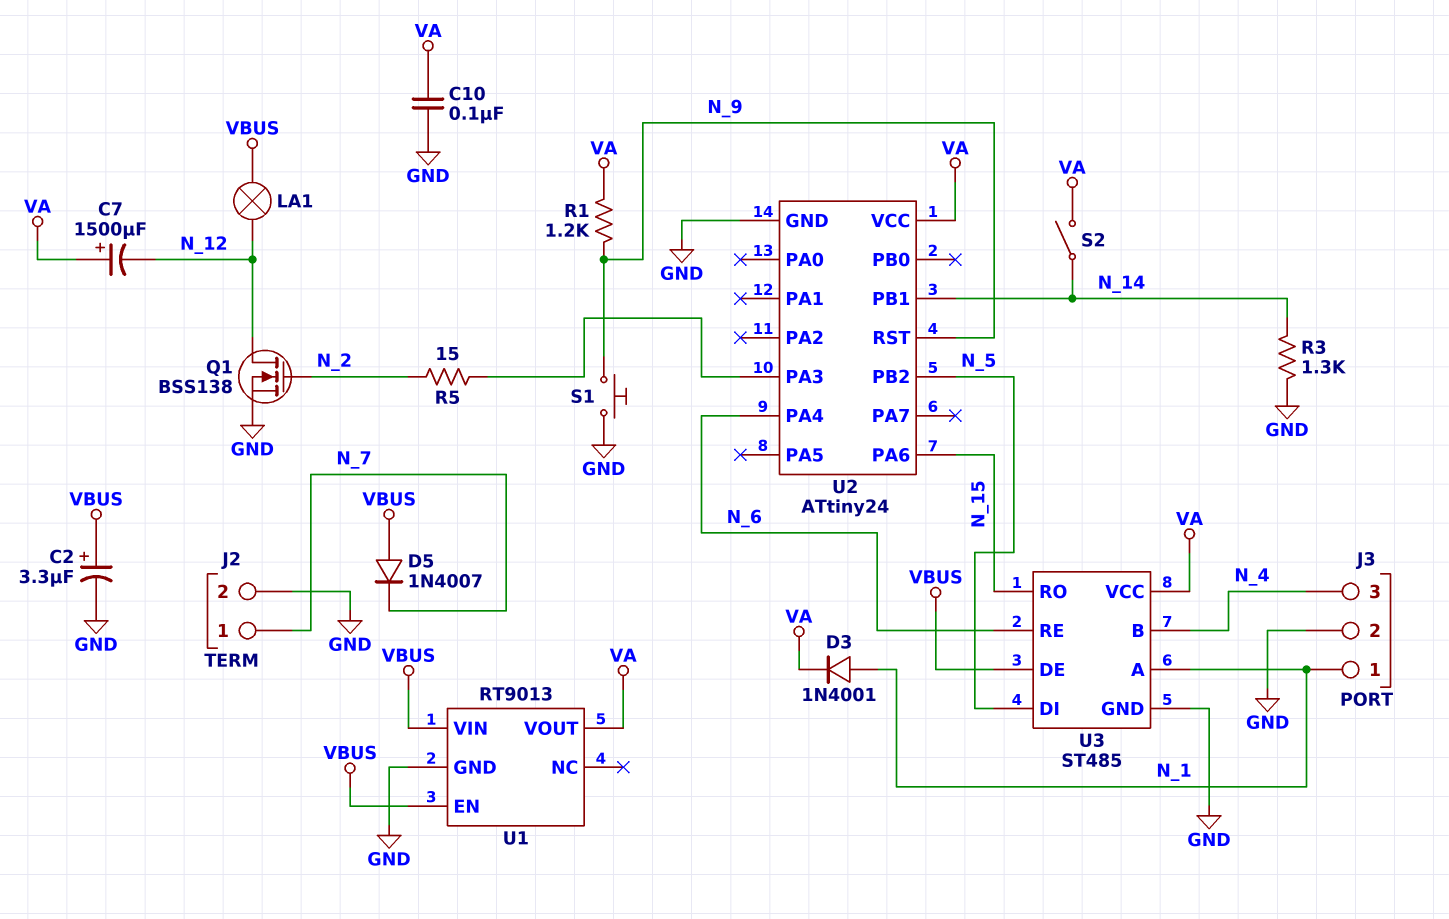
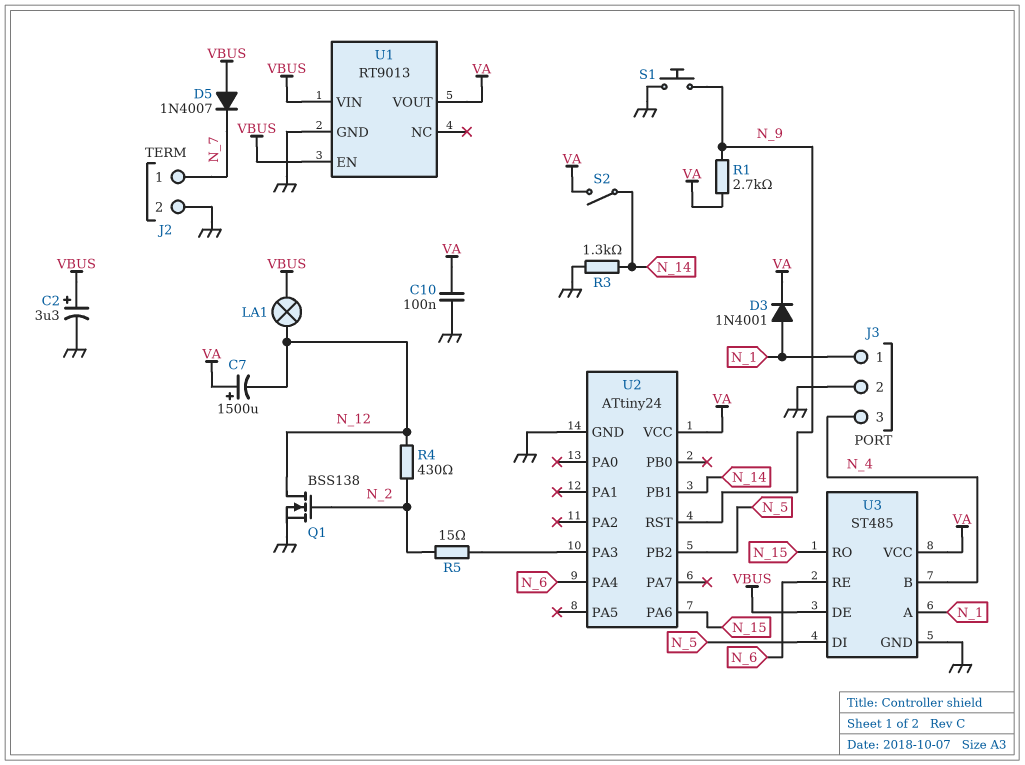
R1: 1.2k (N_9, VA) -> 2.7k (N_9, VA)
R4: none -> 430 (N_2, N_12)

